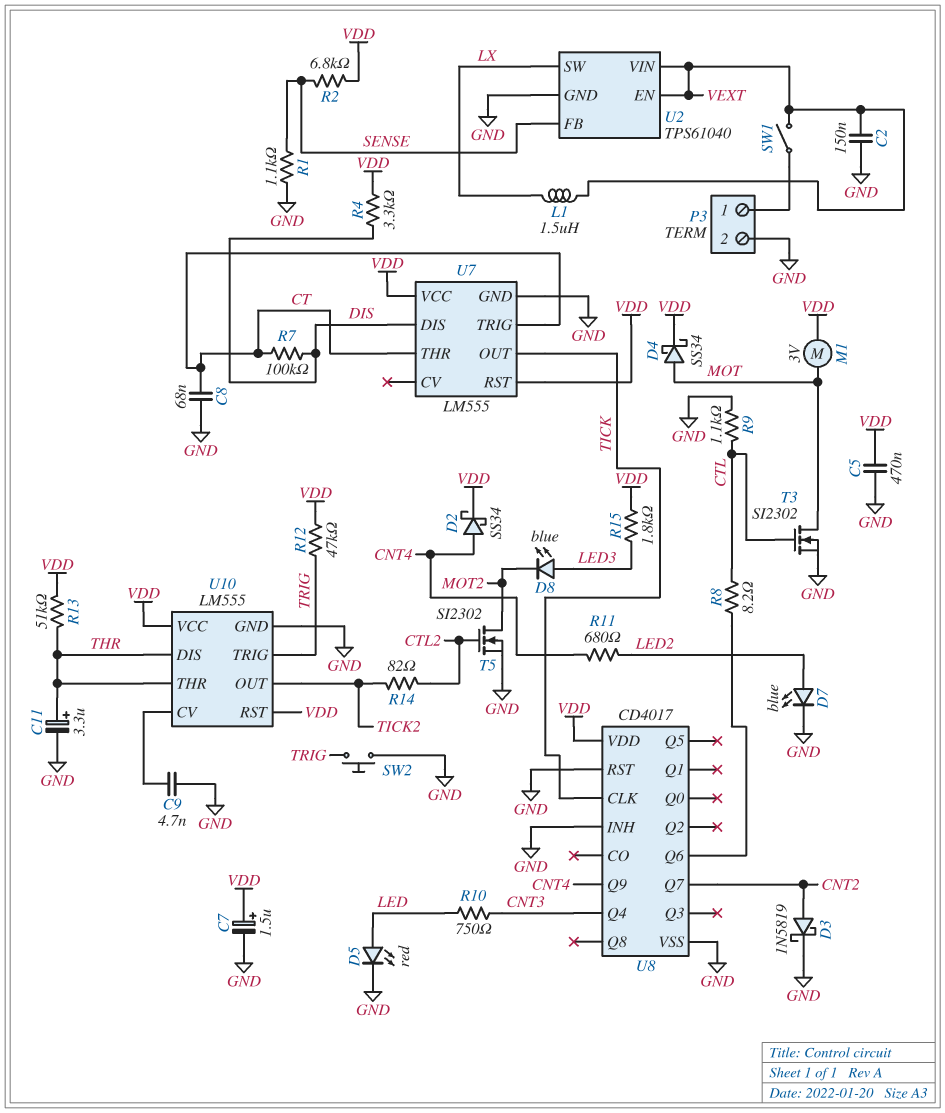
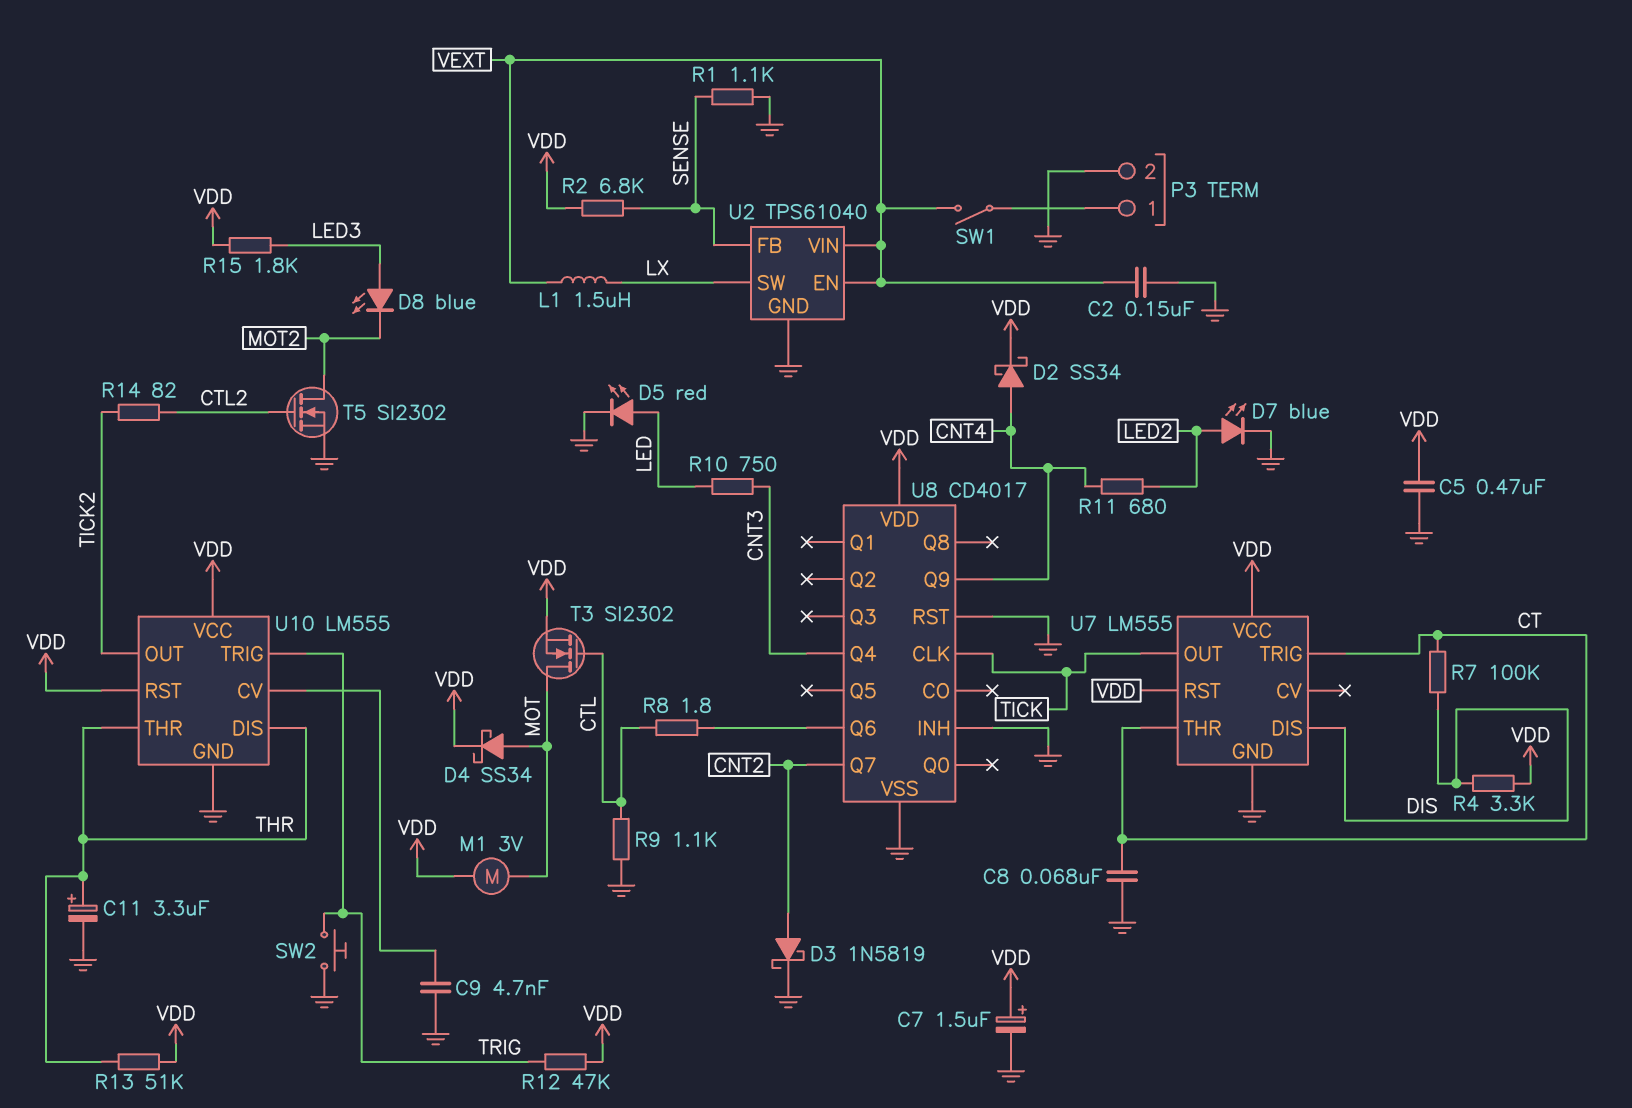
R8: 8.2 (CTL, U8/Q6) -> 1.8 (CTL, U8/Q6)
T3: NMOS SI2302 (G CTL, D MOT, S GND) -> NMOS SI2302 (G CTL, D MOT, S VDD)

